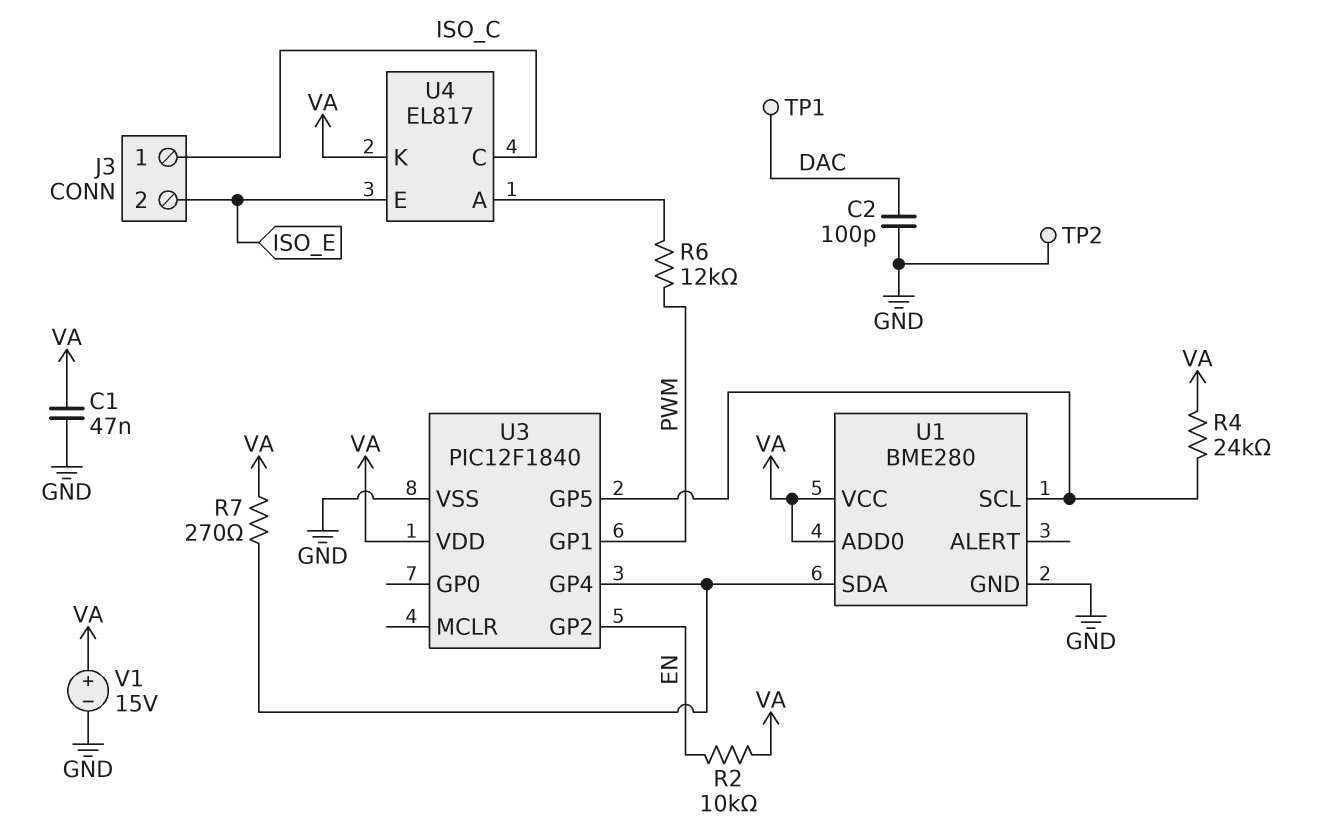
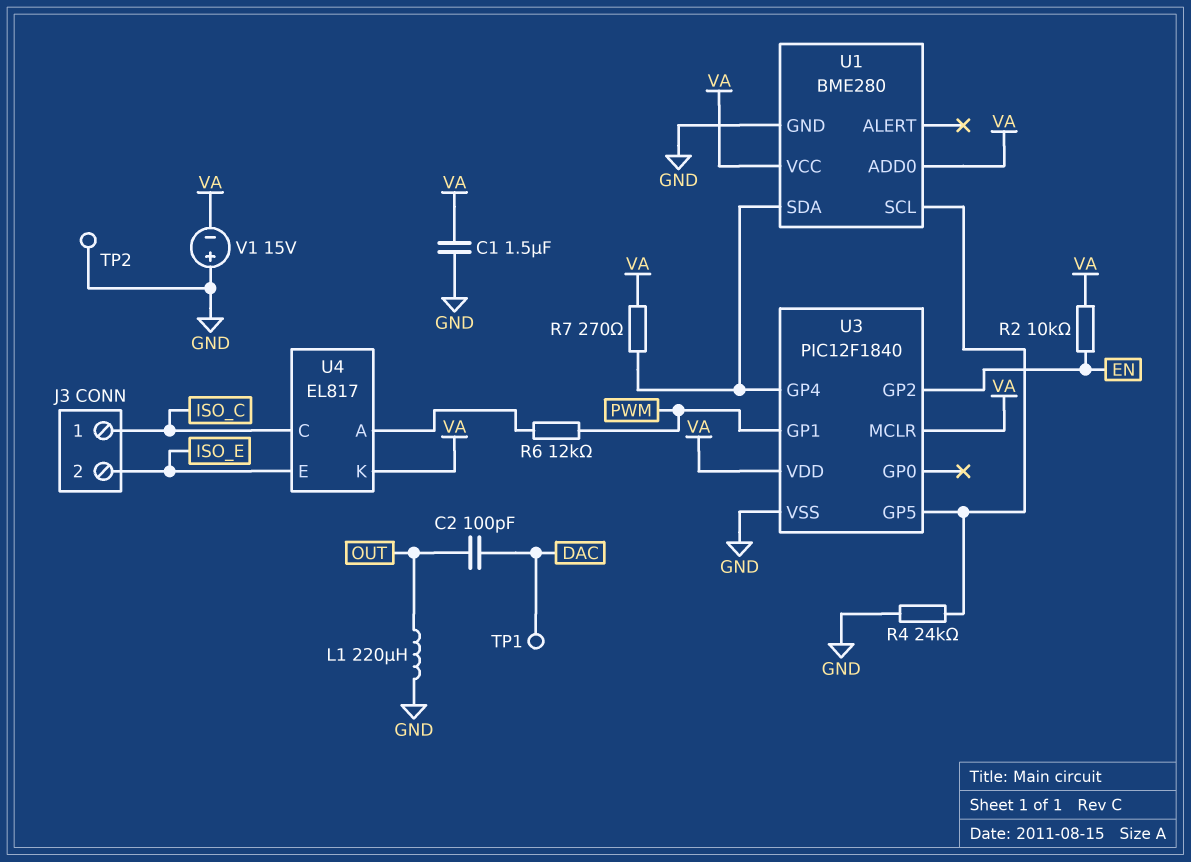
C1: 47nF (GND, VA) -> 1.5uF (GND, VA)
C2: 100pF (DAC, GND) -> 100pF (DAC, OUT)
L1: none -> 220uH (GND, OUT)
R4: 24k (U1/SCL, VA) -> 24k (GND, U1/SCL)
U3 pin MCLR: none -> VA
V1: 15V (plus VA, minus GND) -> 15V (plus GND, minus VA)

